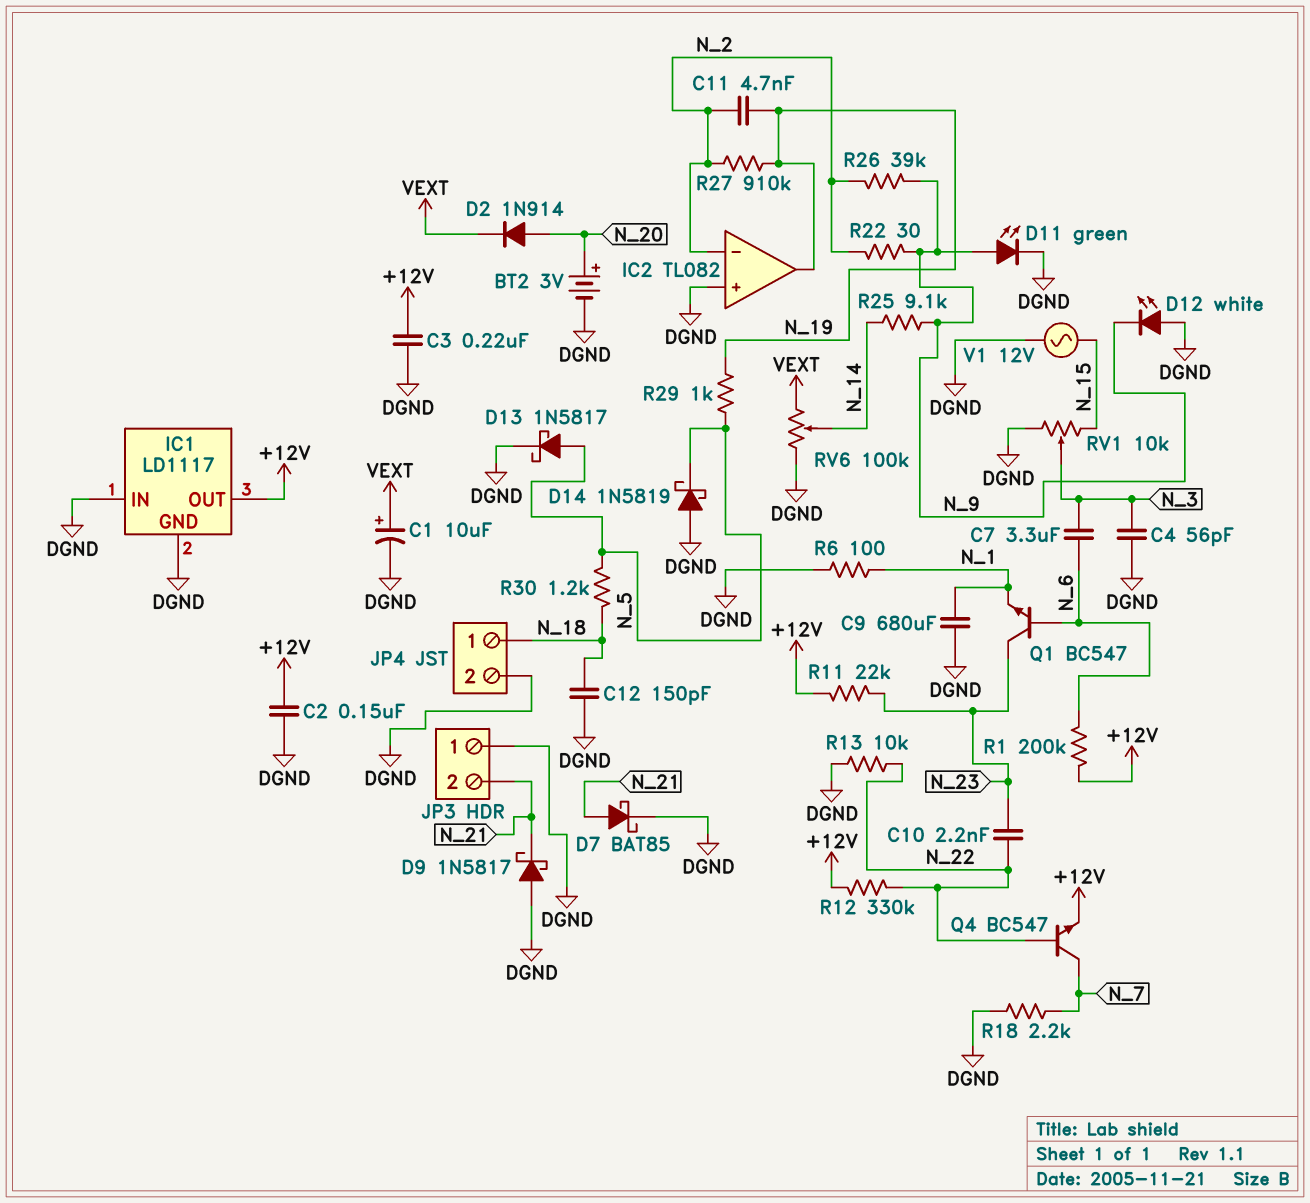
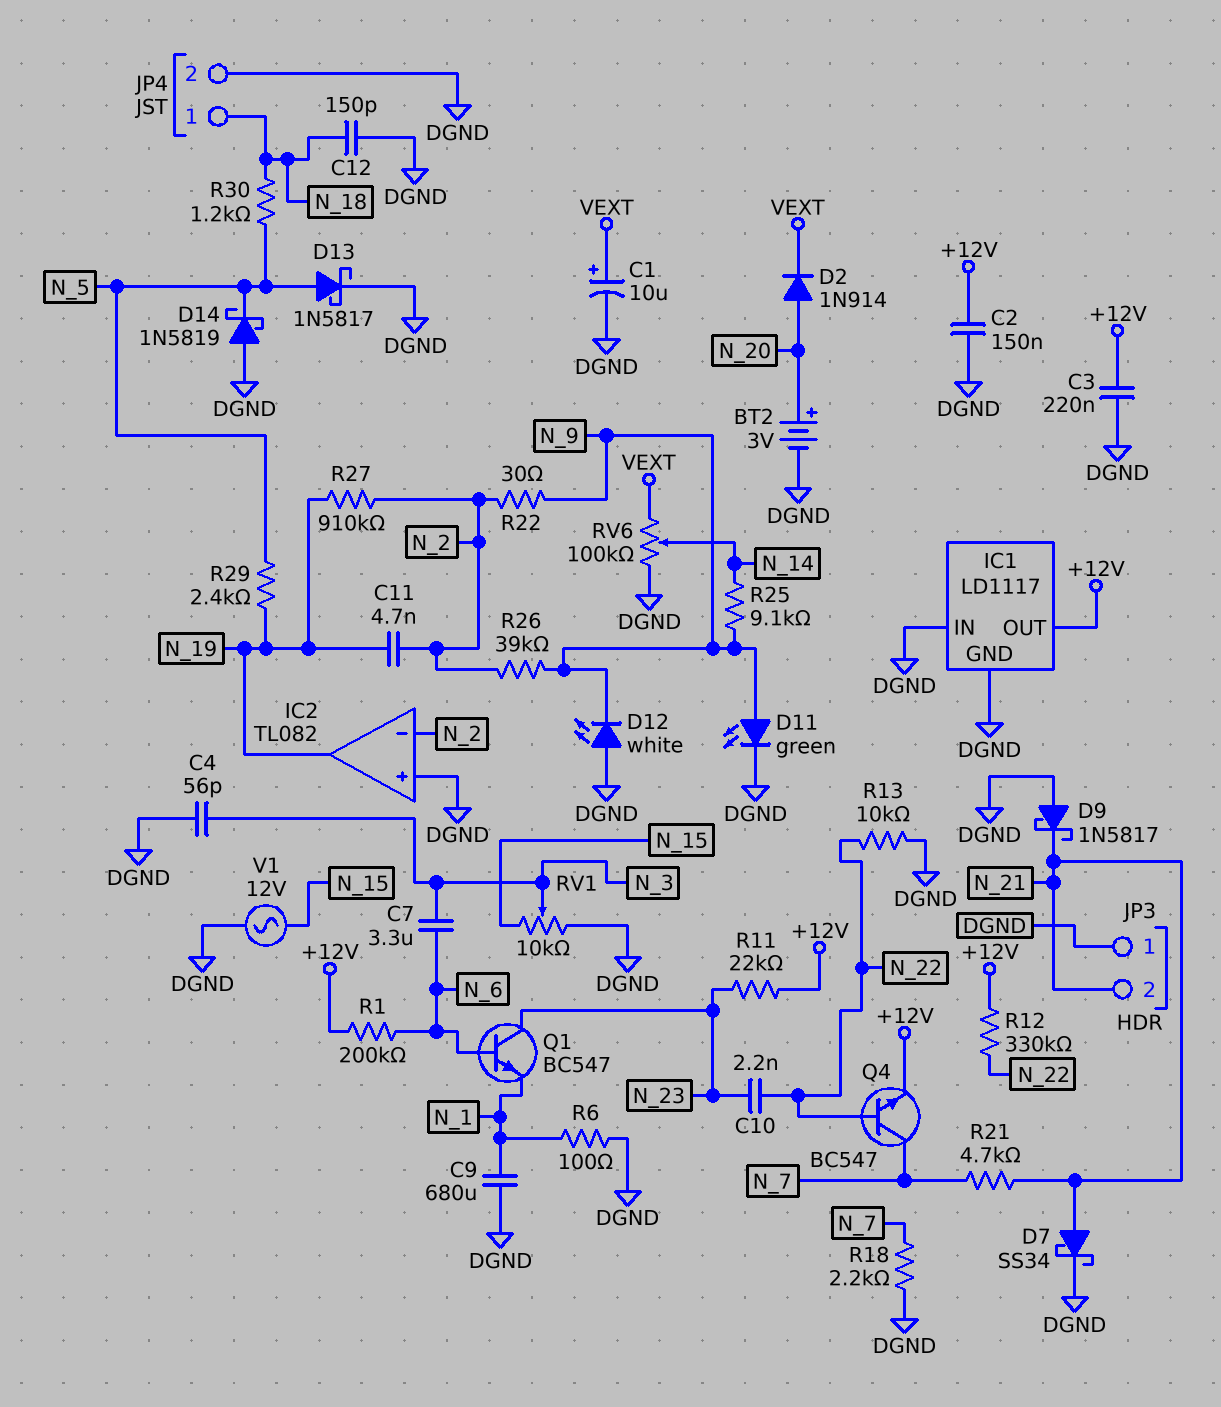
D7: schottky BAT85 (A N_21, K DGND) -> schottky SS34 (A N_21, K DGND)
R21: none -> 4.7k (N_7, N_21)
R29: 1k (N_5, N_19) -> 2.4k (N_5, N_19)

